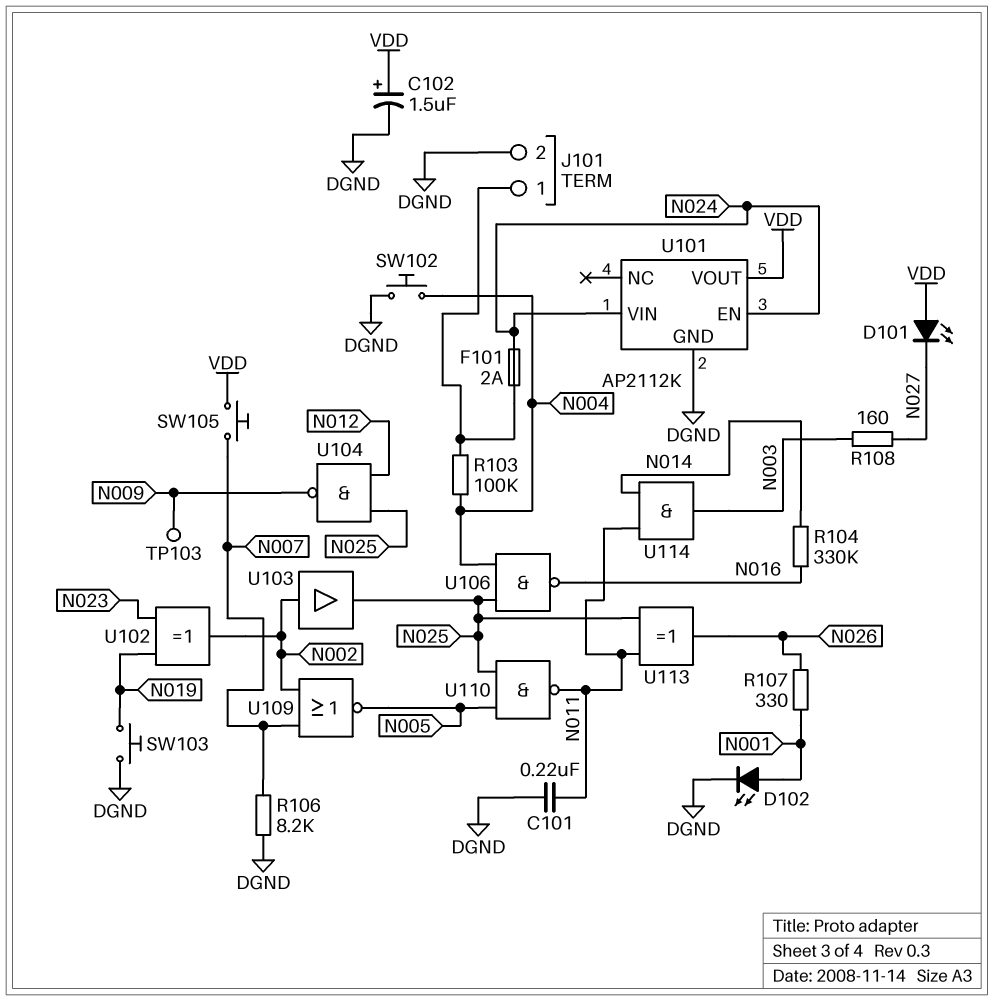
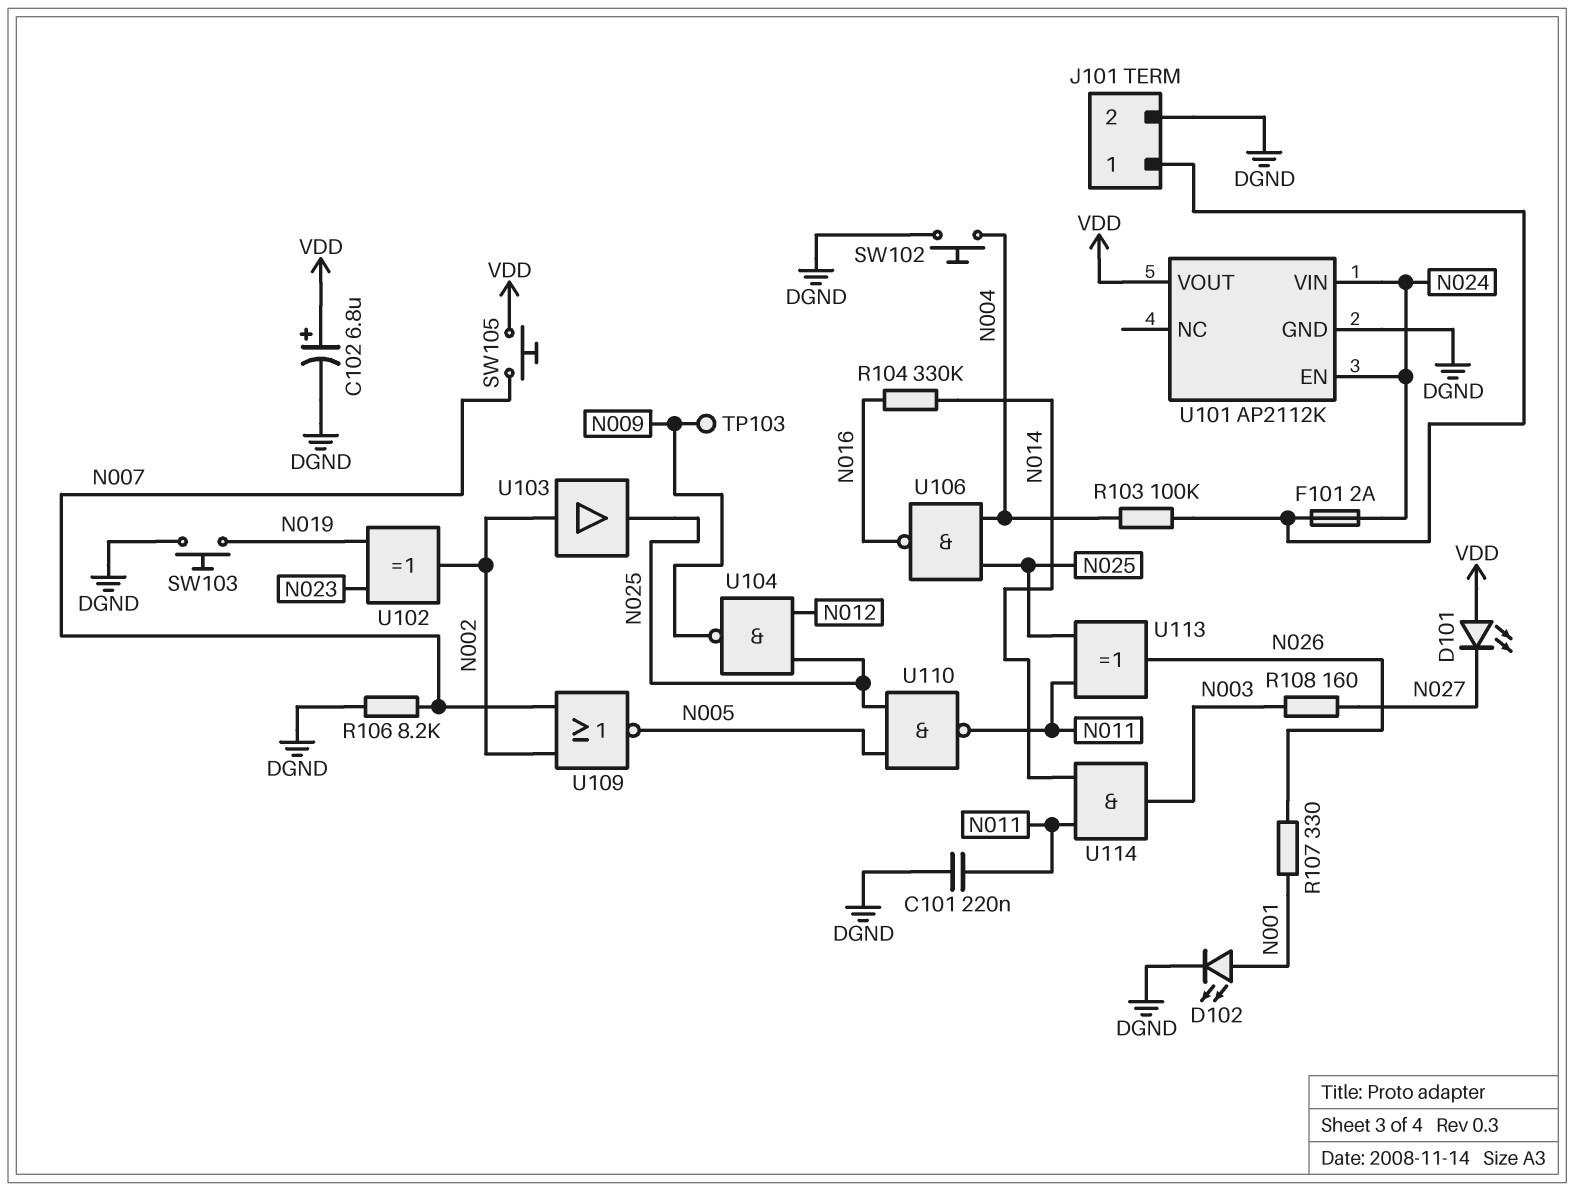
C102: 1.5uF (plus VDD, minus DGND) -> 6.8uF (plus VDD, minus DGND)

